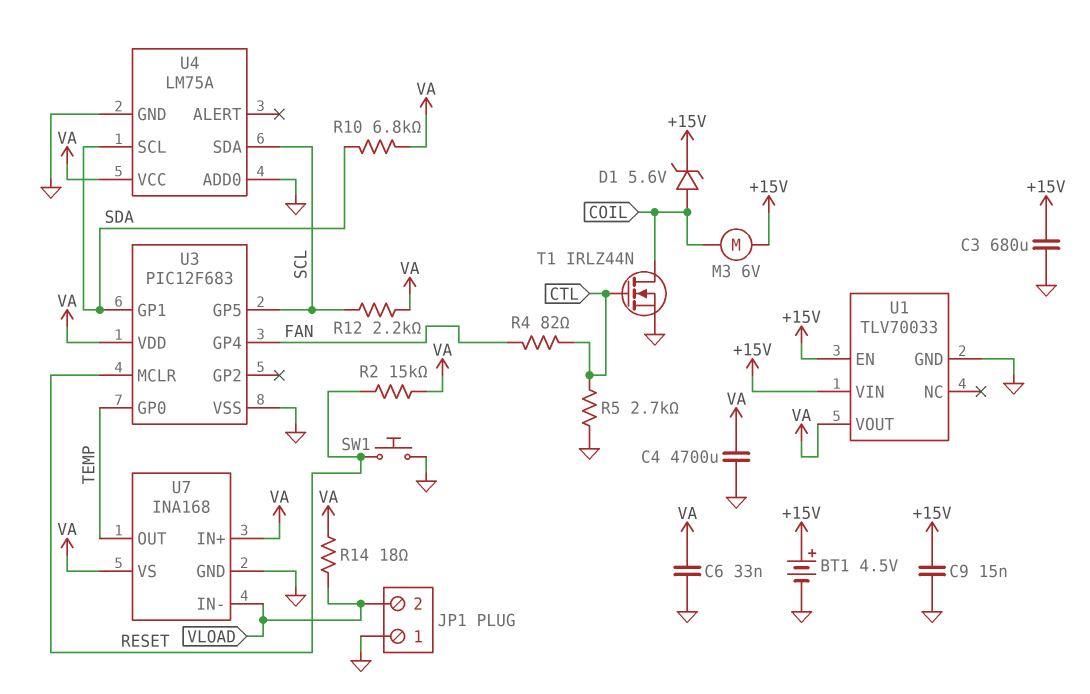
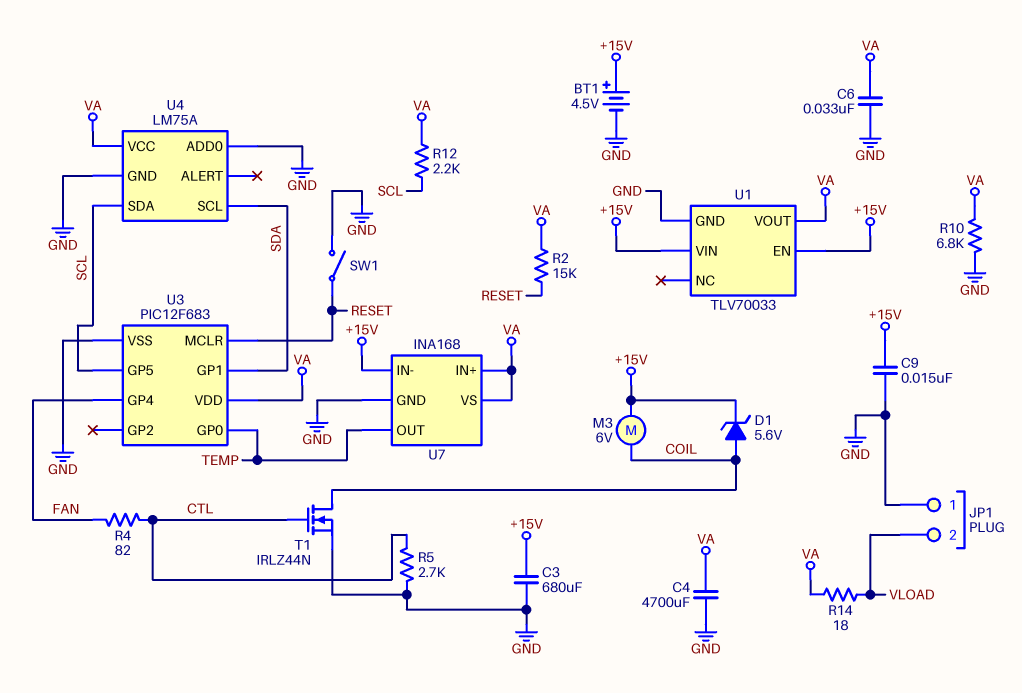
R10: 6.8k (SDA, VA) -> 6.8k (GND, VA)
SW1: button (GND, RESET) -> switch (GND, RESET)
U7 pin IN-: VLOAD -> +15V

